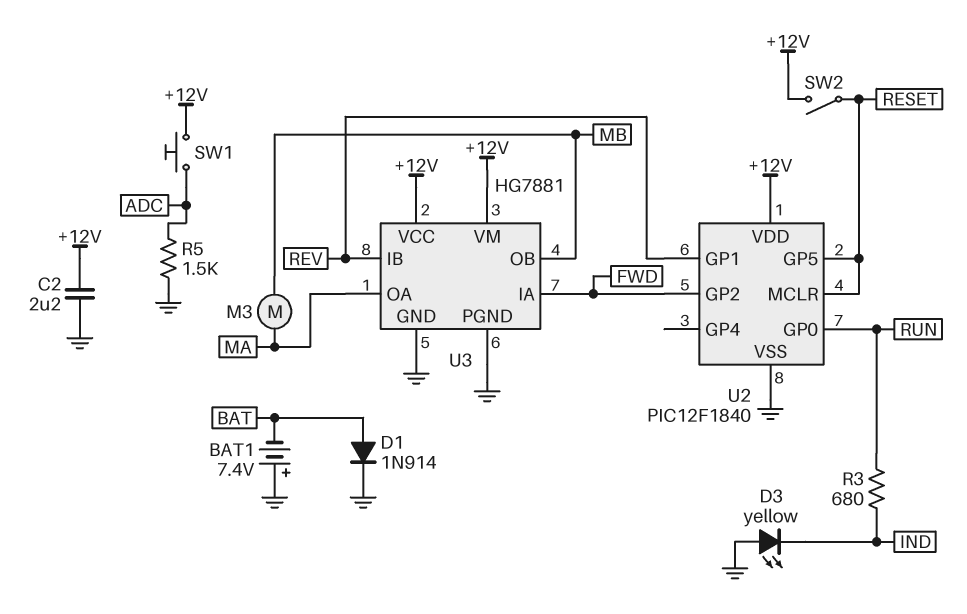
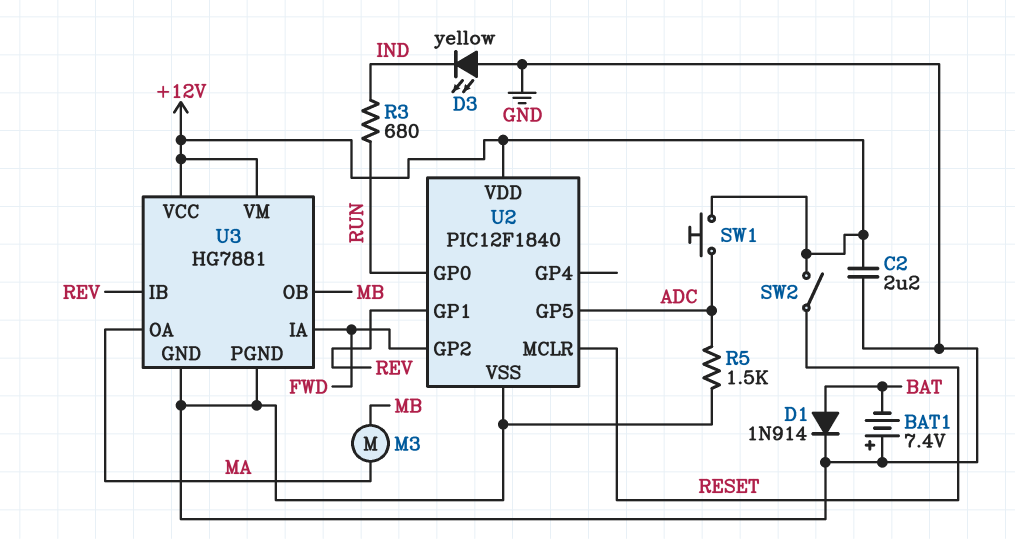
U2 pin GP5: RESET -> ADC

